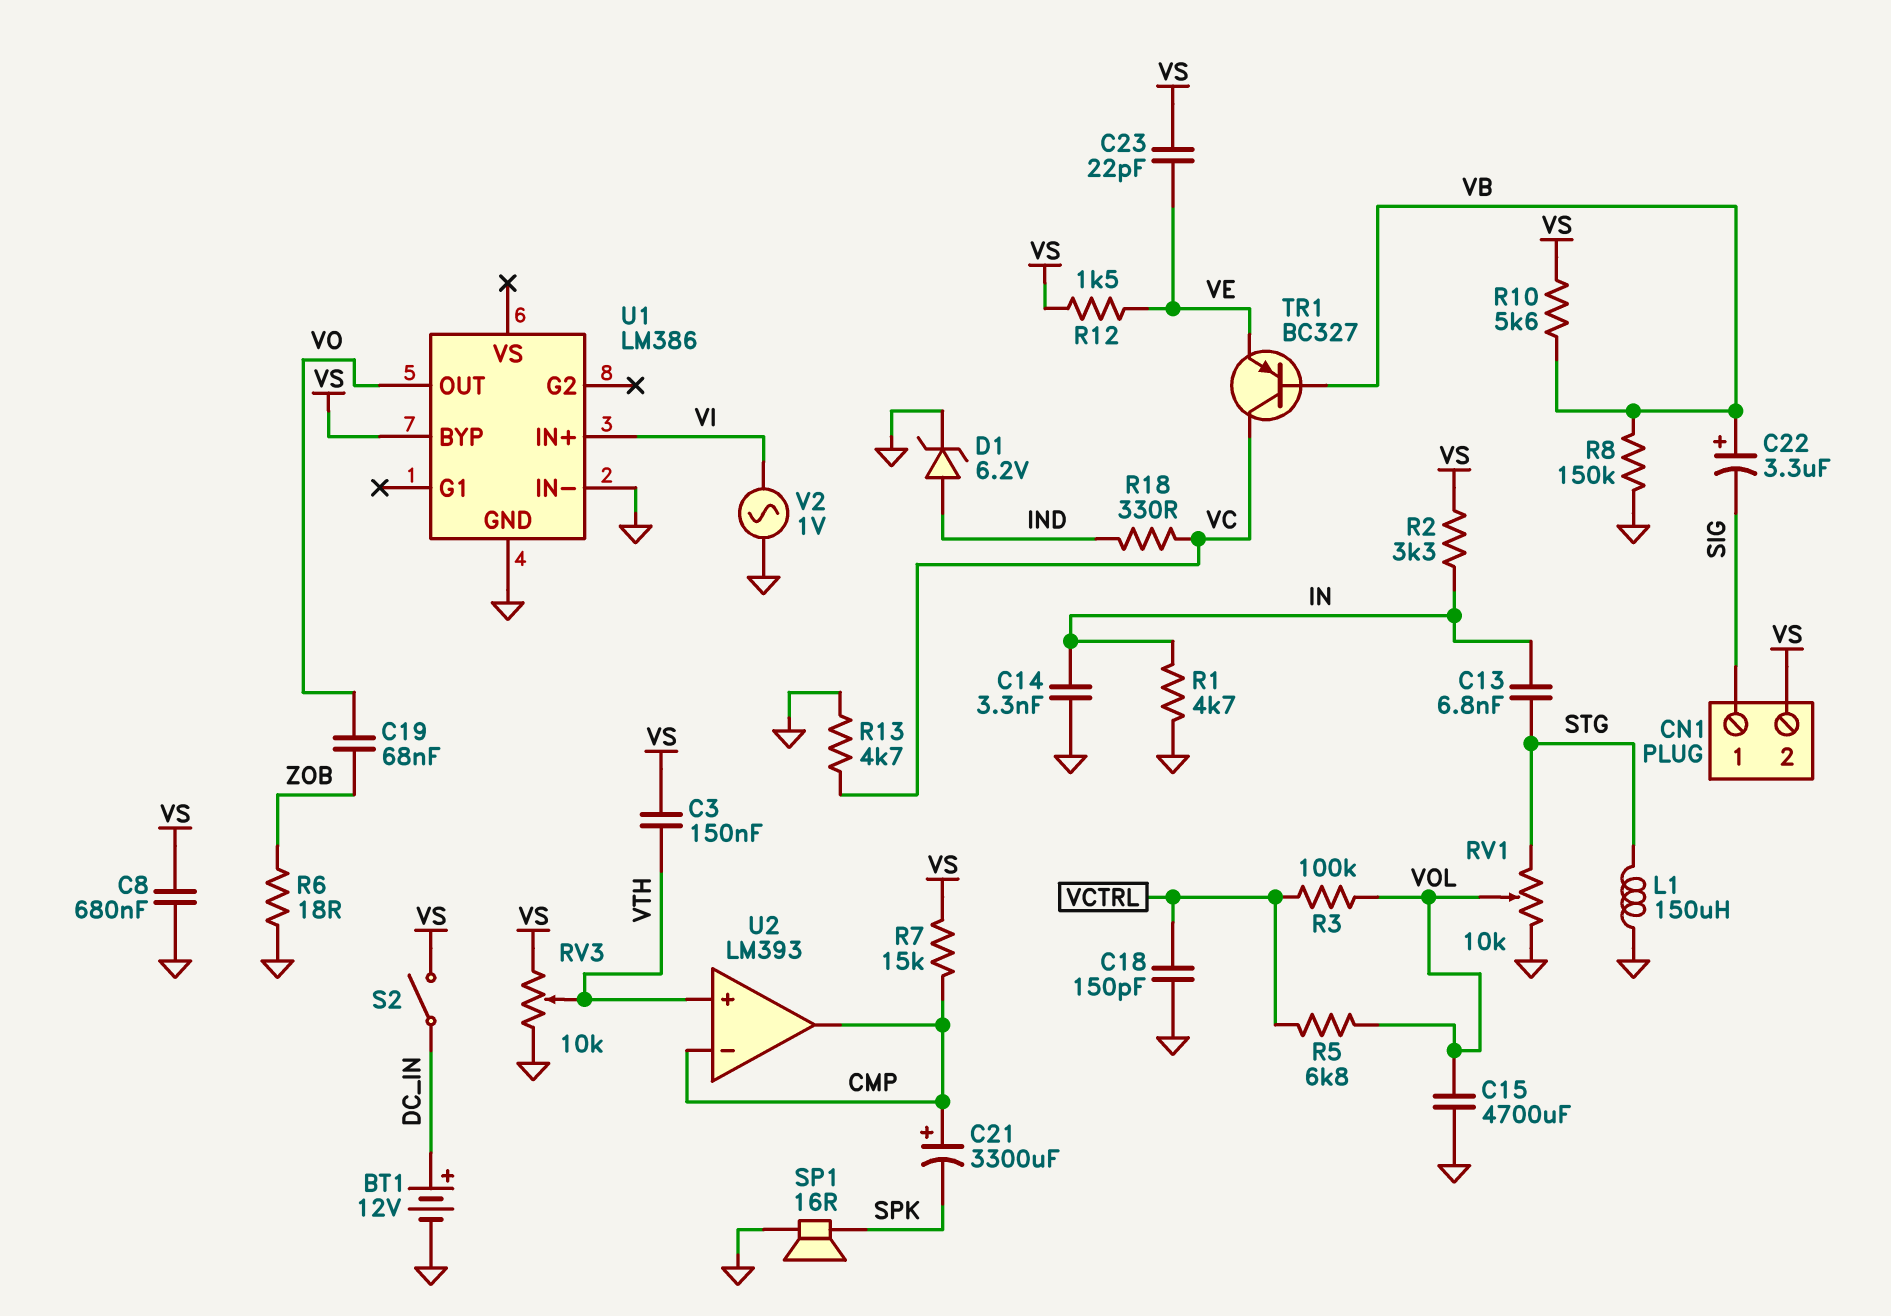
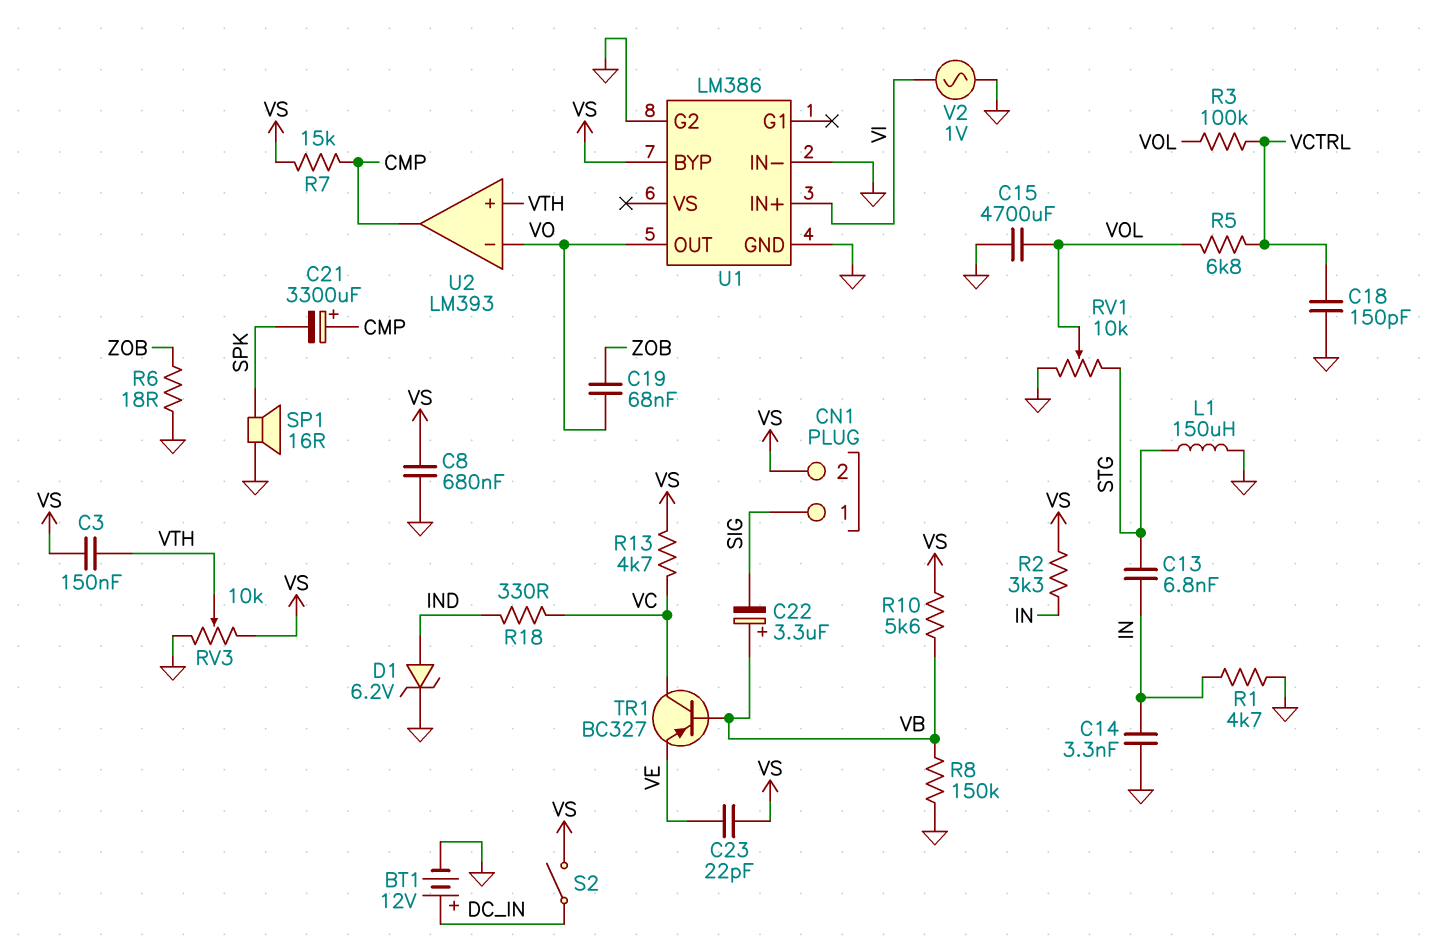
R12: 1.5k (VE, VS) -> none
R13: 4.7k (GND, VC) -> 4.7k (VC, VS)
U1 pin G2: none -> GND
U2 pin in-: CMP -> VO

